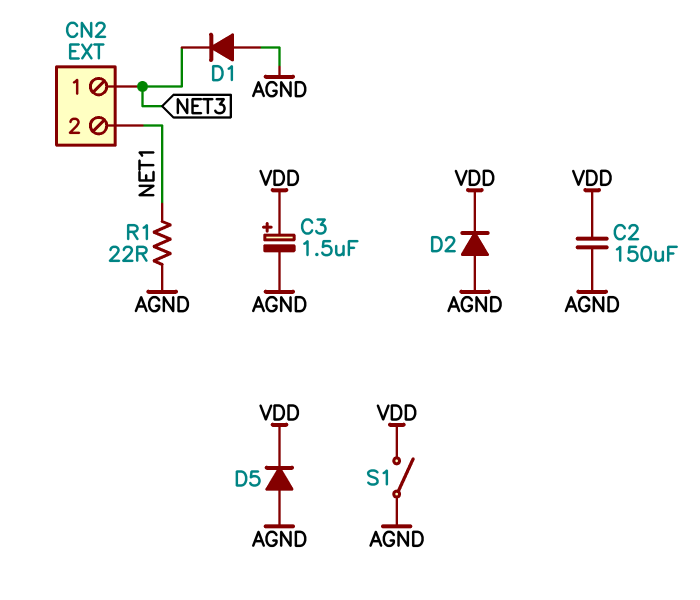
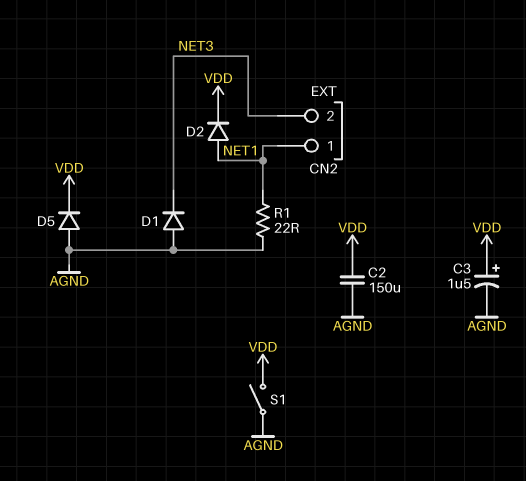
CN2 pin 1: NET3 -> NET1
CN2 pin 2: NET1 -> NET3
D2: diode (A AGND, K VDD) -> diode (A NET1, K VDD)

